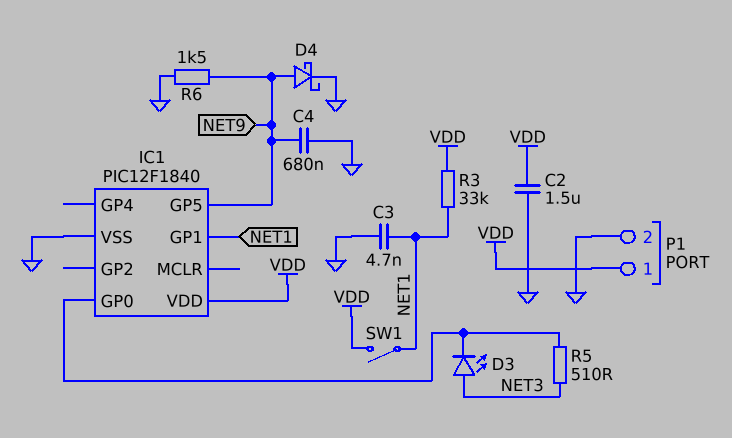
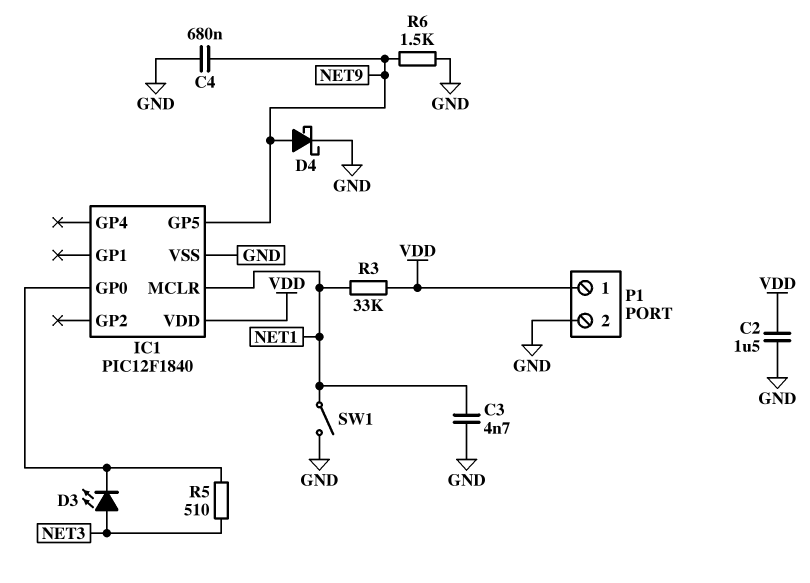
IC1 pin GP1: NET1 -> none
IC1 pin MCLR: none -> NET1
SW1: switch (NET1, VDD) -> switch (GND, NET1)

